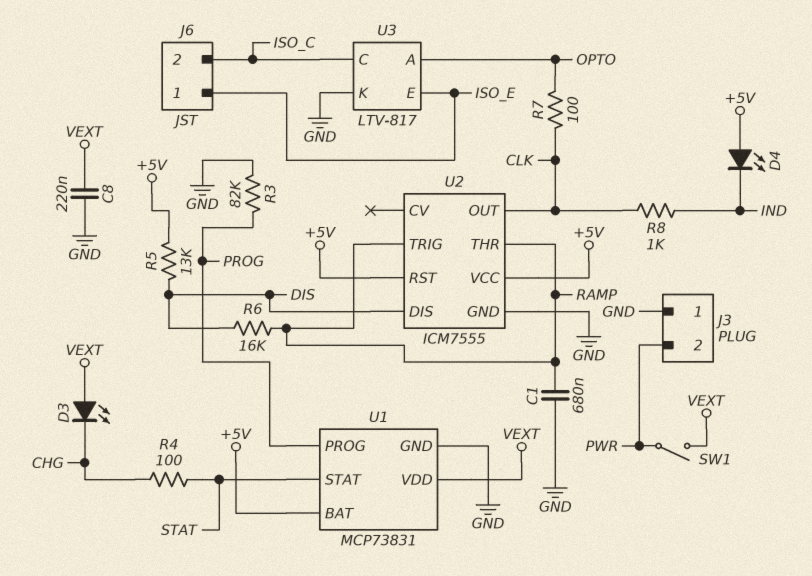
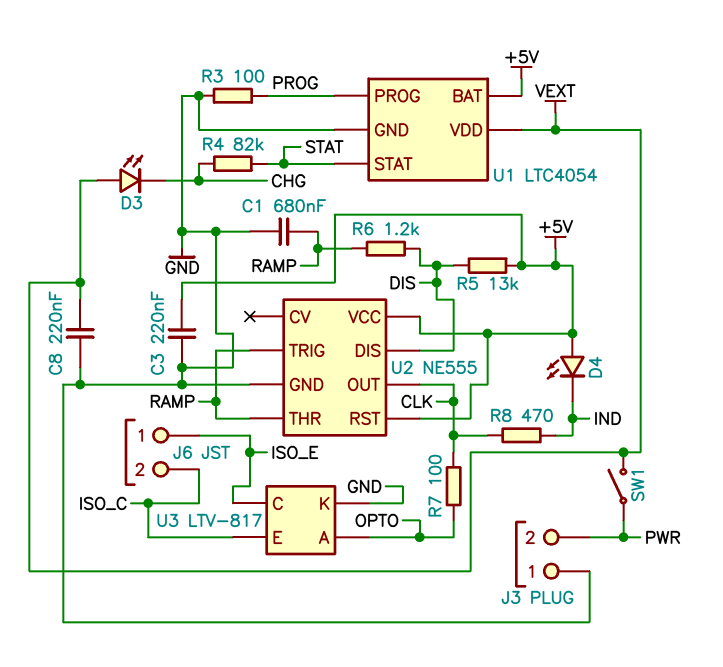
C3: none -> 220nF (+5V, GND)
R3: 82k (GND, PROG) -> 100 (GND, PROG)
R4: 100 (CHG, STAT) -> 82k (CHG, STAT)
R6: 16k (DIS, RAMP) -> 1.2k (DIS, RAMP)
R8: 1k (CLK, IND) -> 470 (CLK, IND)
U1: MCP73831 -> LTC4054
U2: ICM7555 -> NE555
U3 pin C: ISO_C -> ISO_E
U3 pin E: ISO_E -> ISO_C

